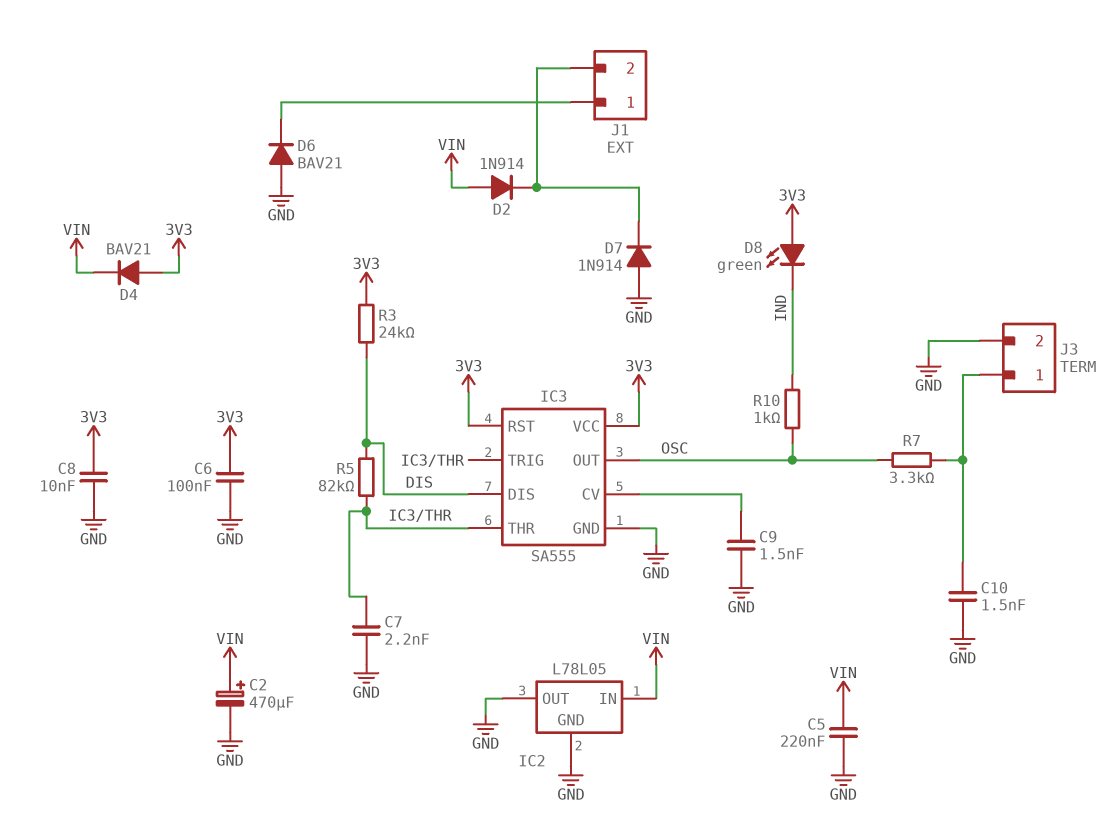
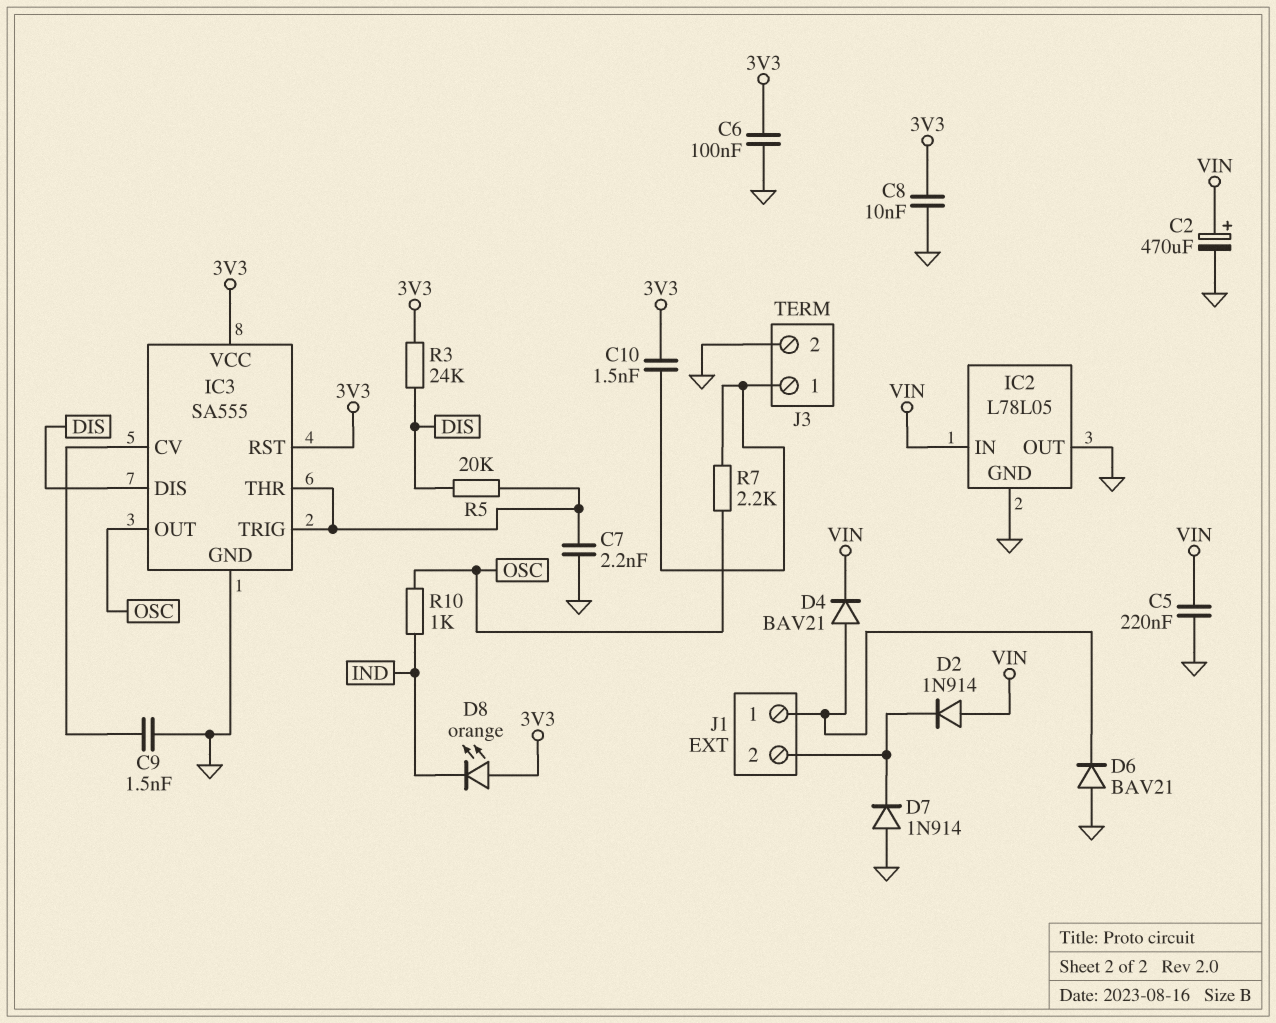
C10: 1.5nF (GND, J3/1) -> 1.5nF (3V3, J3/1)
D4: diode BAV21 (A 3V3, K VIN) -> diode BAV21 (A J1/1, K VIN)
D8: LED green (A 3V3, K IND) -> LED orange (A 3V3, K IND)
R5: 82k (DIS, IC3/THR) -> 20k (DIS, IC3/THR)
R7: 3.3k (J3/1, OSC) -> 2.2k (J3/1, OSC)

